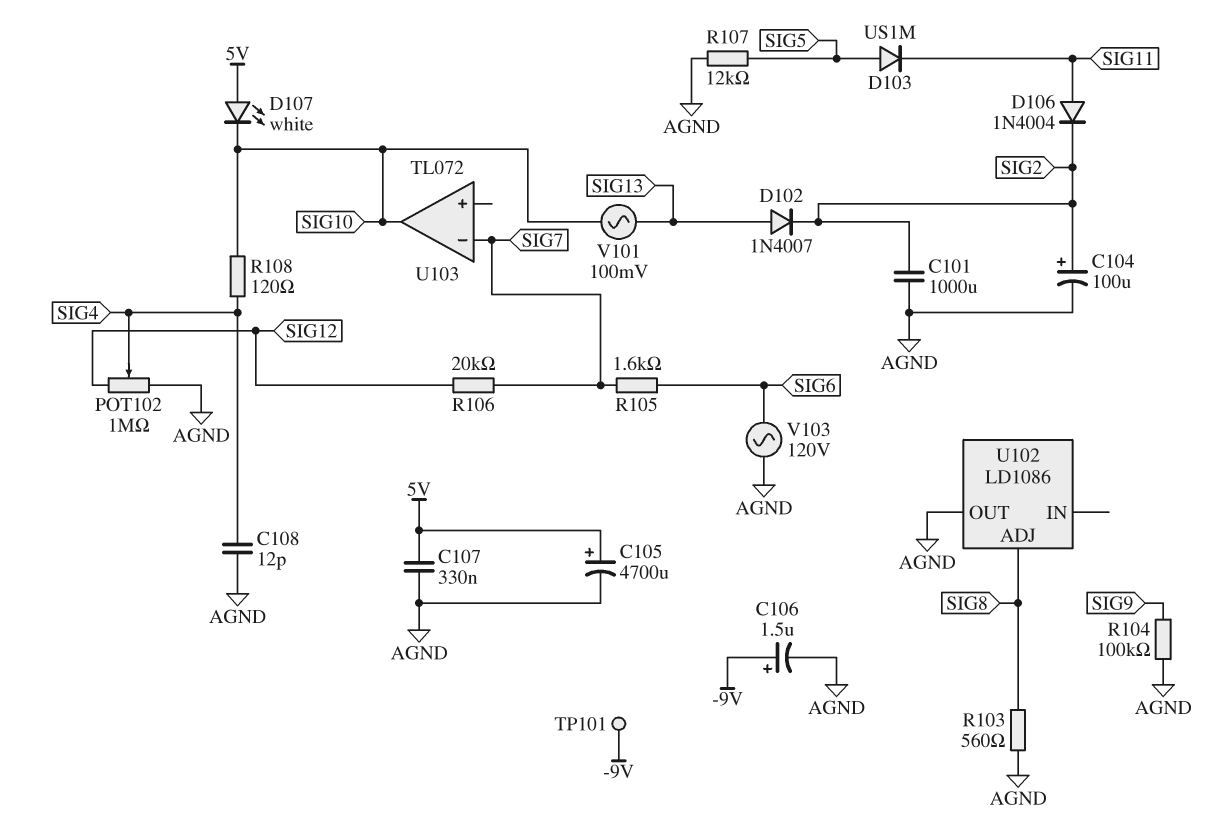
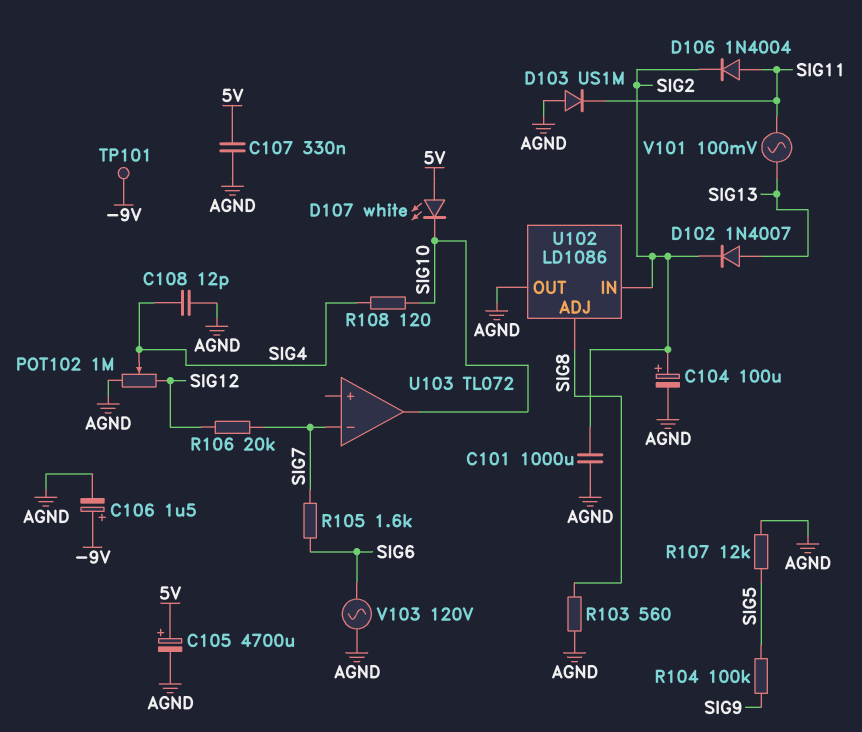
D103: diode US1M (A SIG5, K SIG11) -> diode US1M (A AGND, K SIG11)
R104: 100k (AGND, SIG9) -> 100k (SIG5, SIG9)
U102 pin IN: none -> SIG2
V101: AC 100mV (SIG10, SIG13) -> AC 100mV (SIG11, SIG13)

